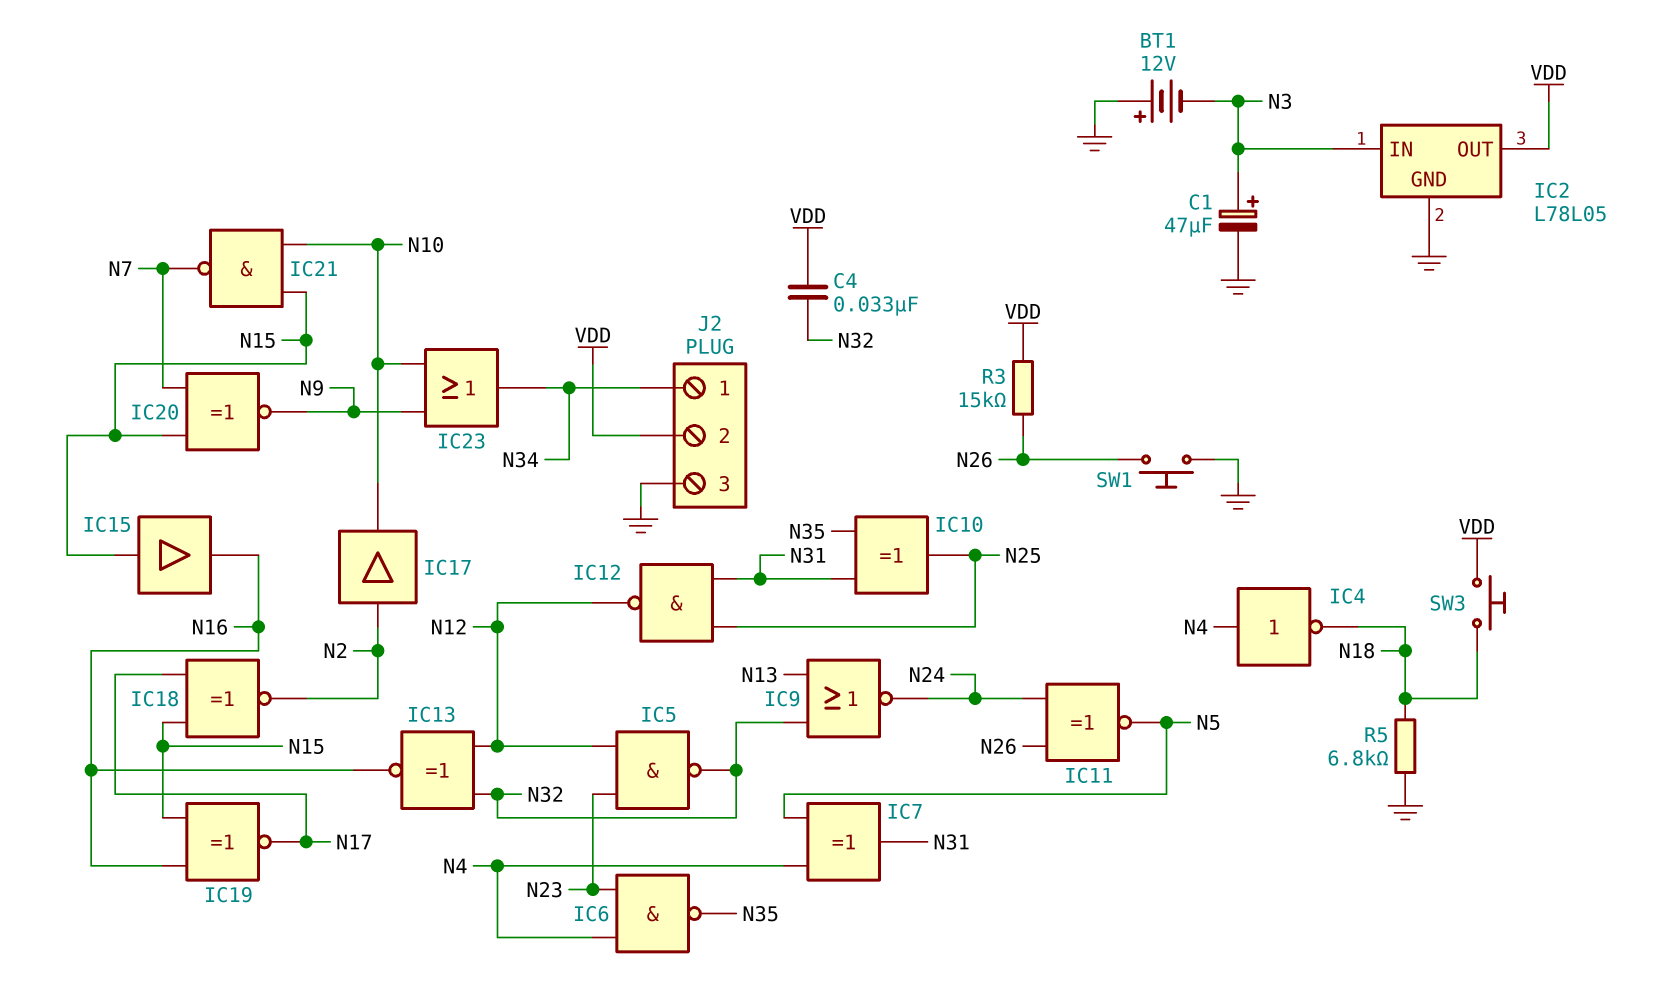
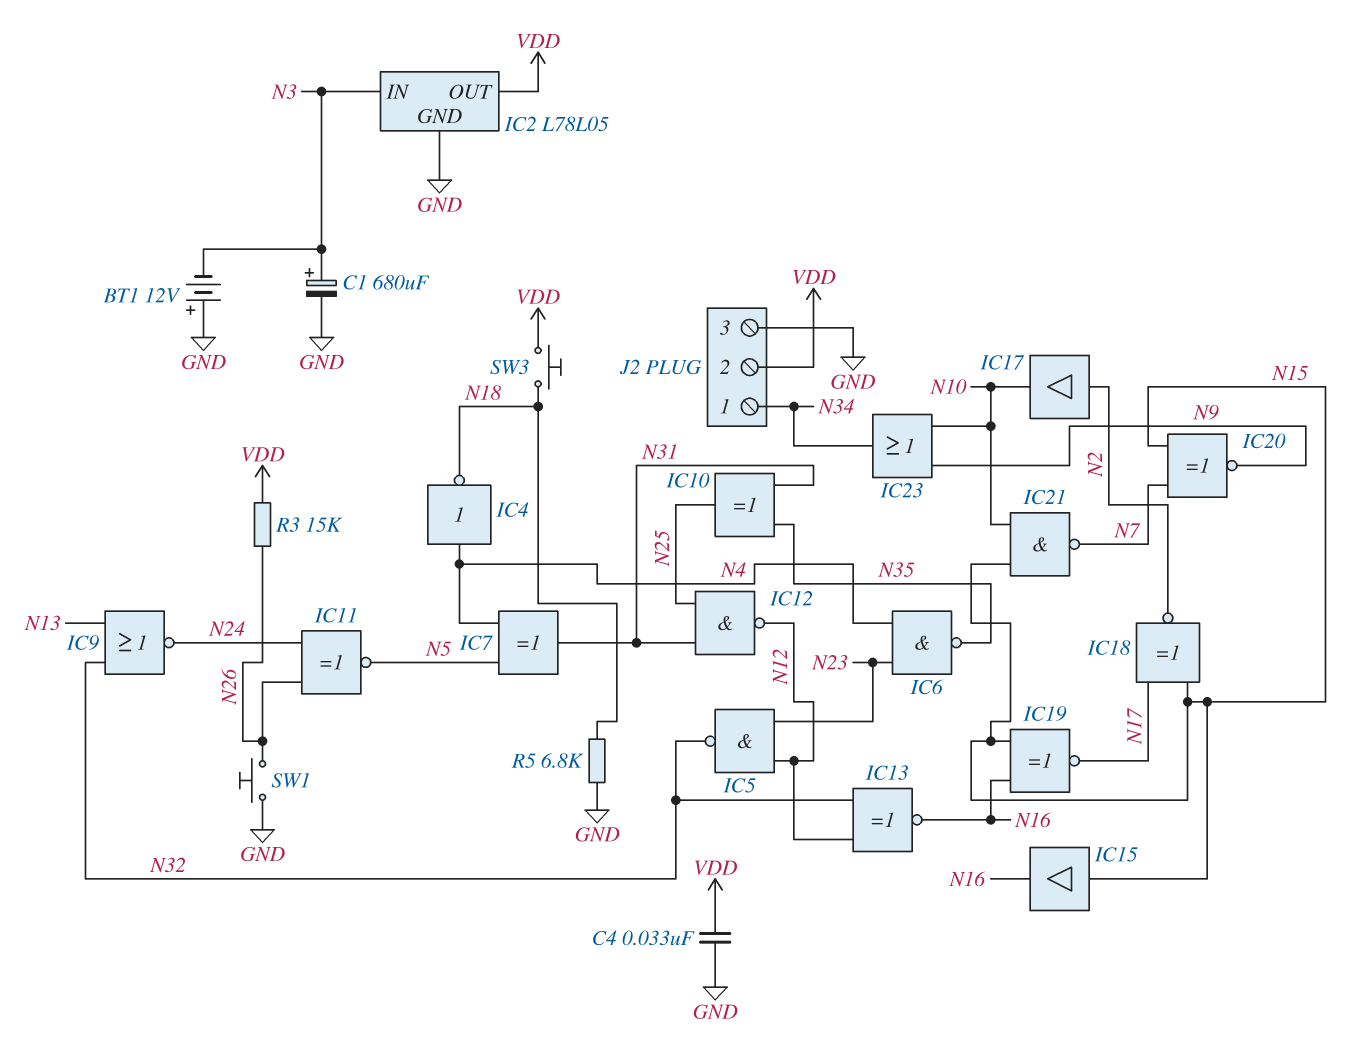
C1: 47uF (plus N3, minus GND) -> 680uF (plus N3, minus GND)
C4: 33nF (N32, VDD) -> 33nF (GND, VDD)

